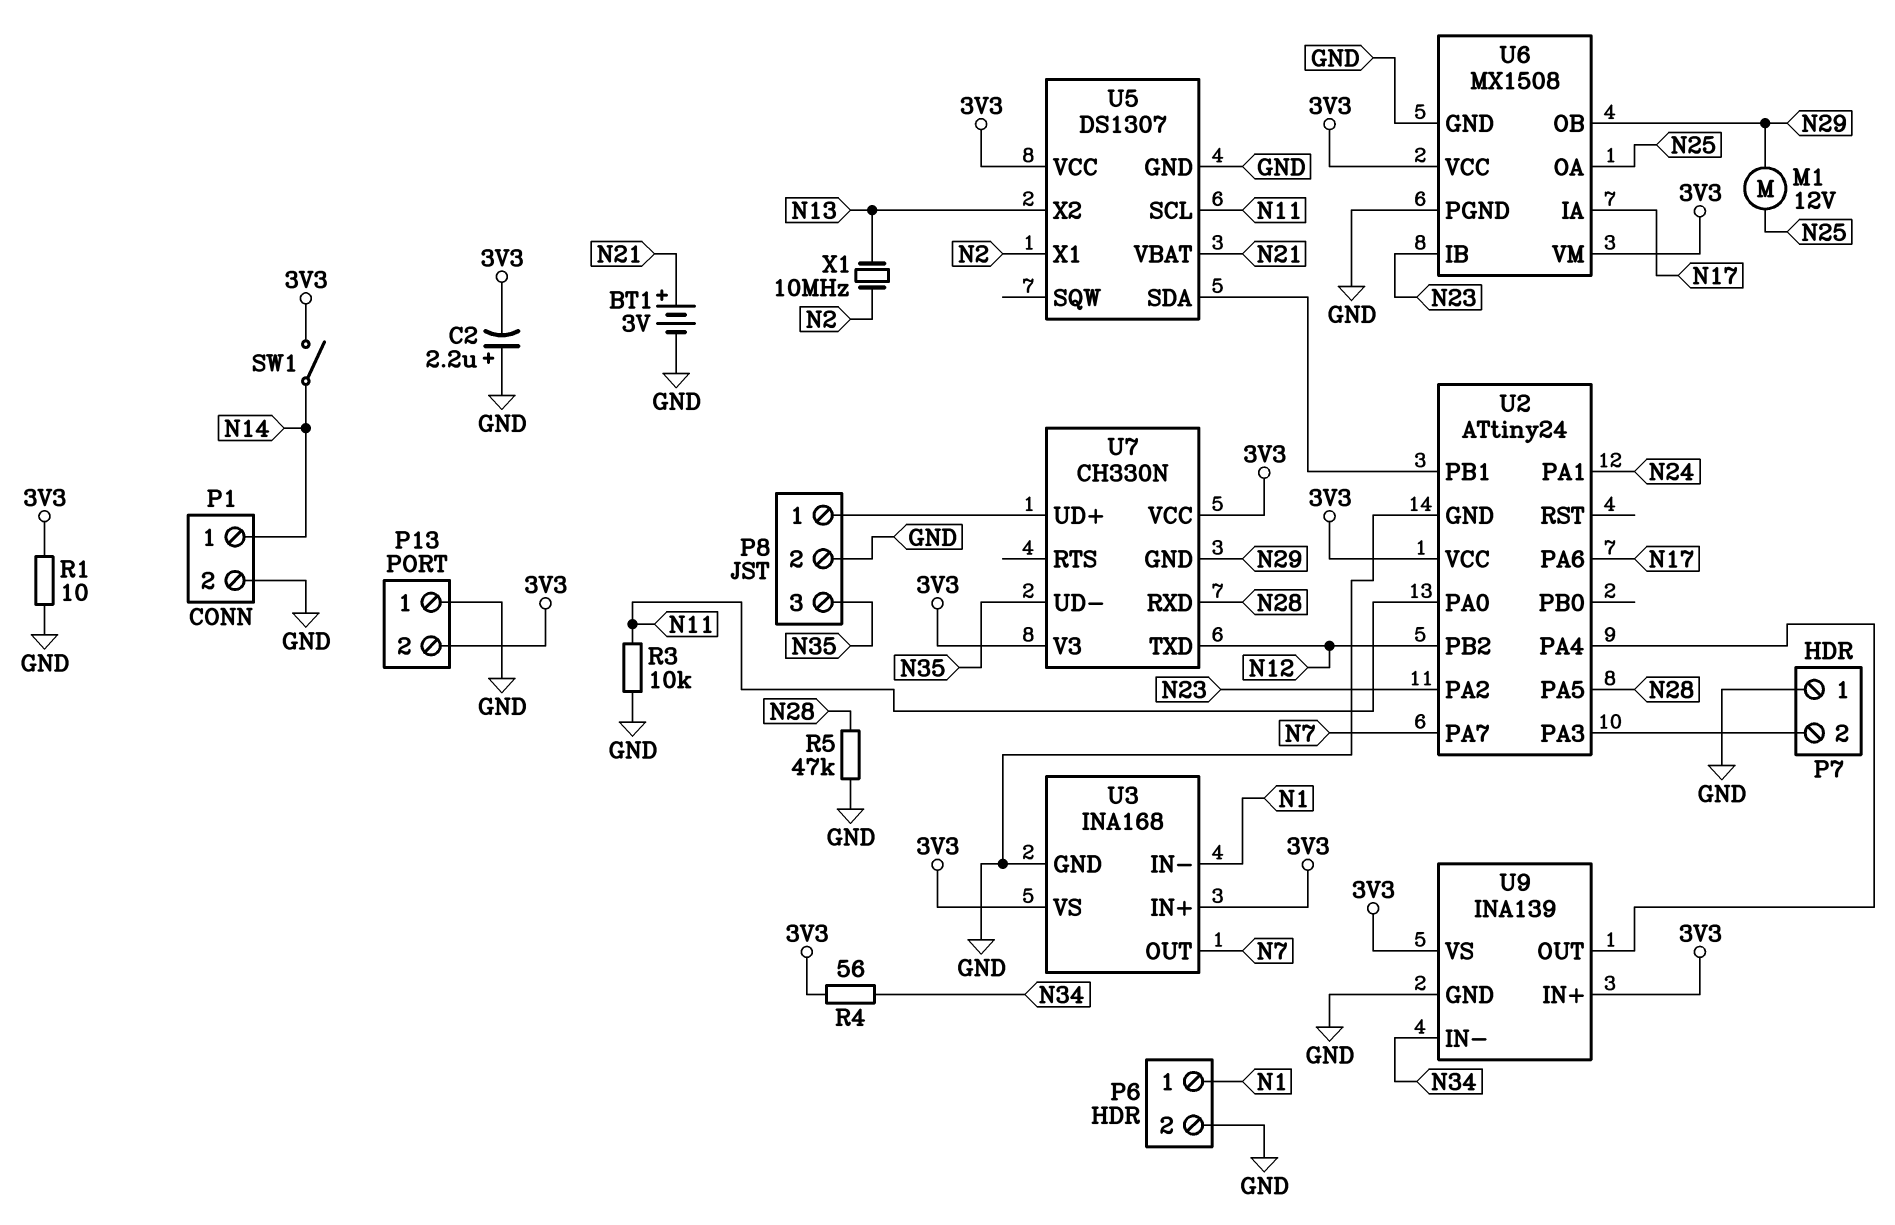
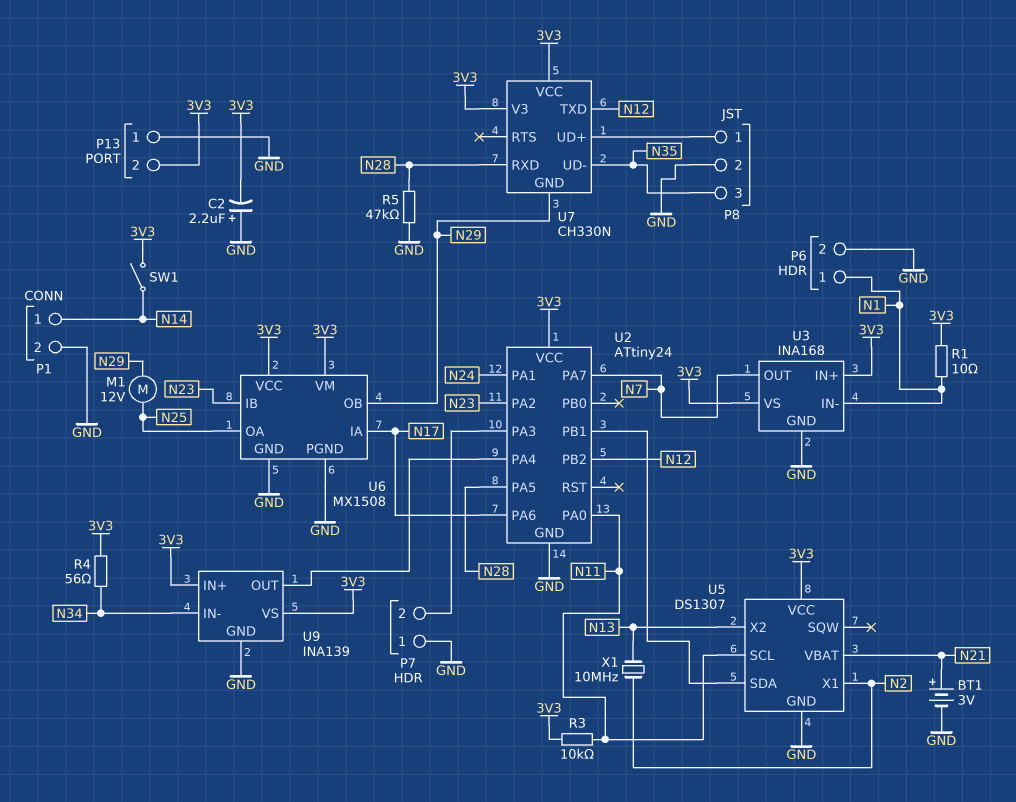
R1: 10 (3V3, GND) -> 10 (3V3, N1)
R3: 10k (GND, N11) -> 10k (3V3, N11)

